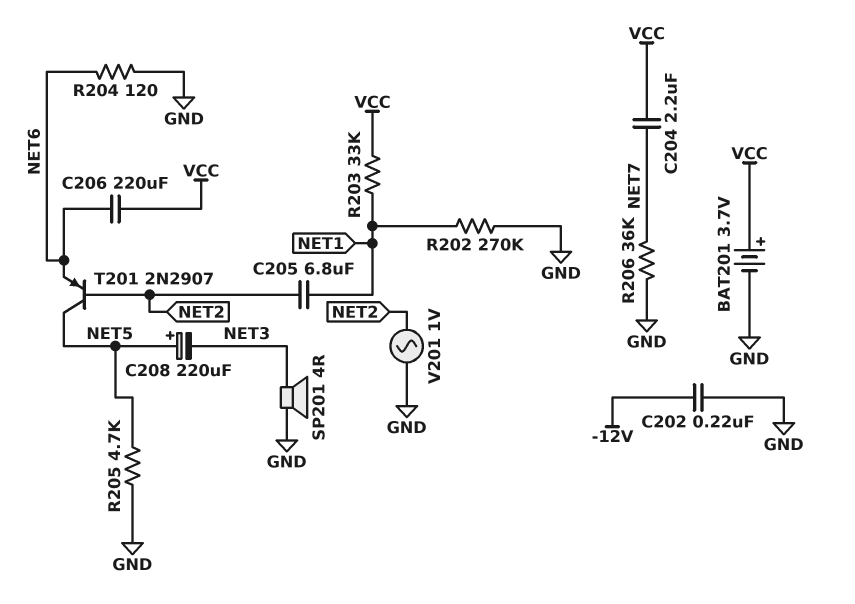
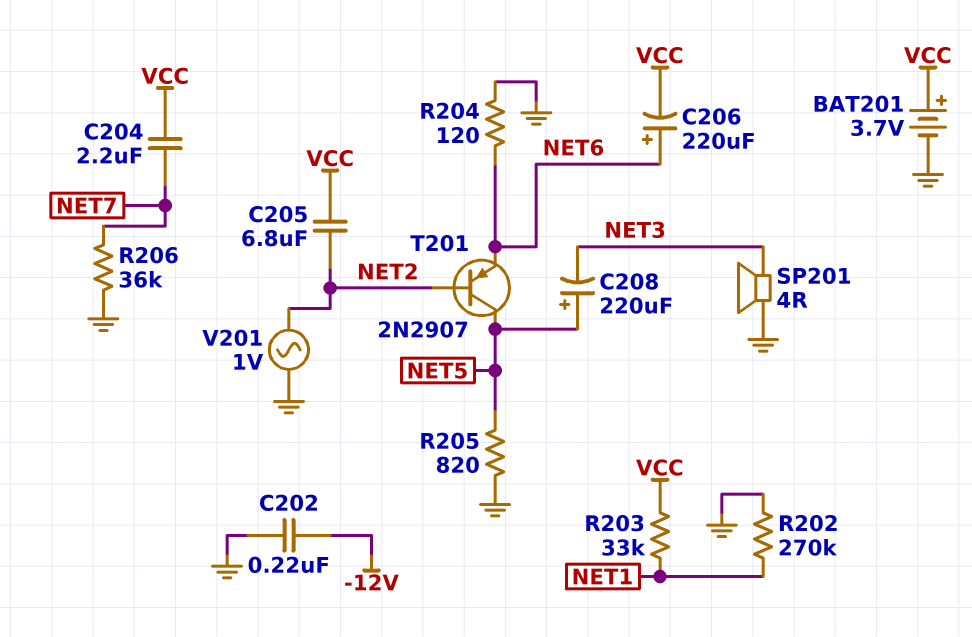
C205: 6.8uF (NET1, NET2) -> 6.8uF (NET2, VCC)
C206: 220uF (NET6, VCC) -> 220uF (plus NET6, minus VCC)
R205: 4.7k (GND, NET5) -> 820 (GND, NET5)

